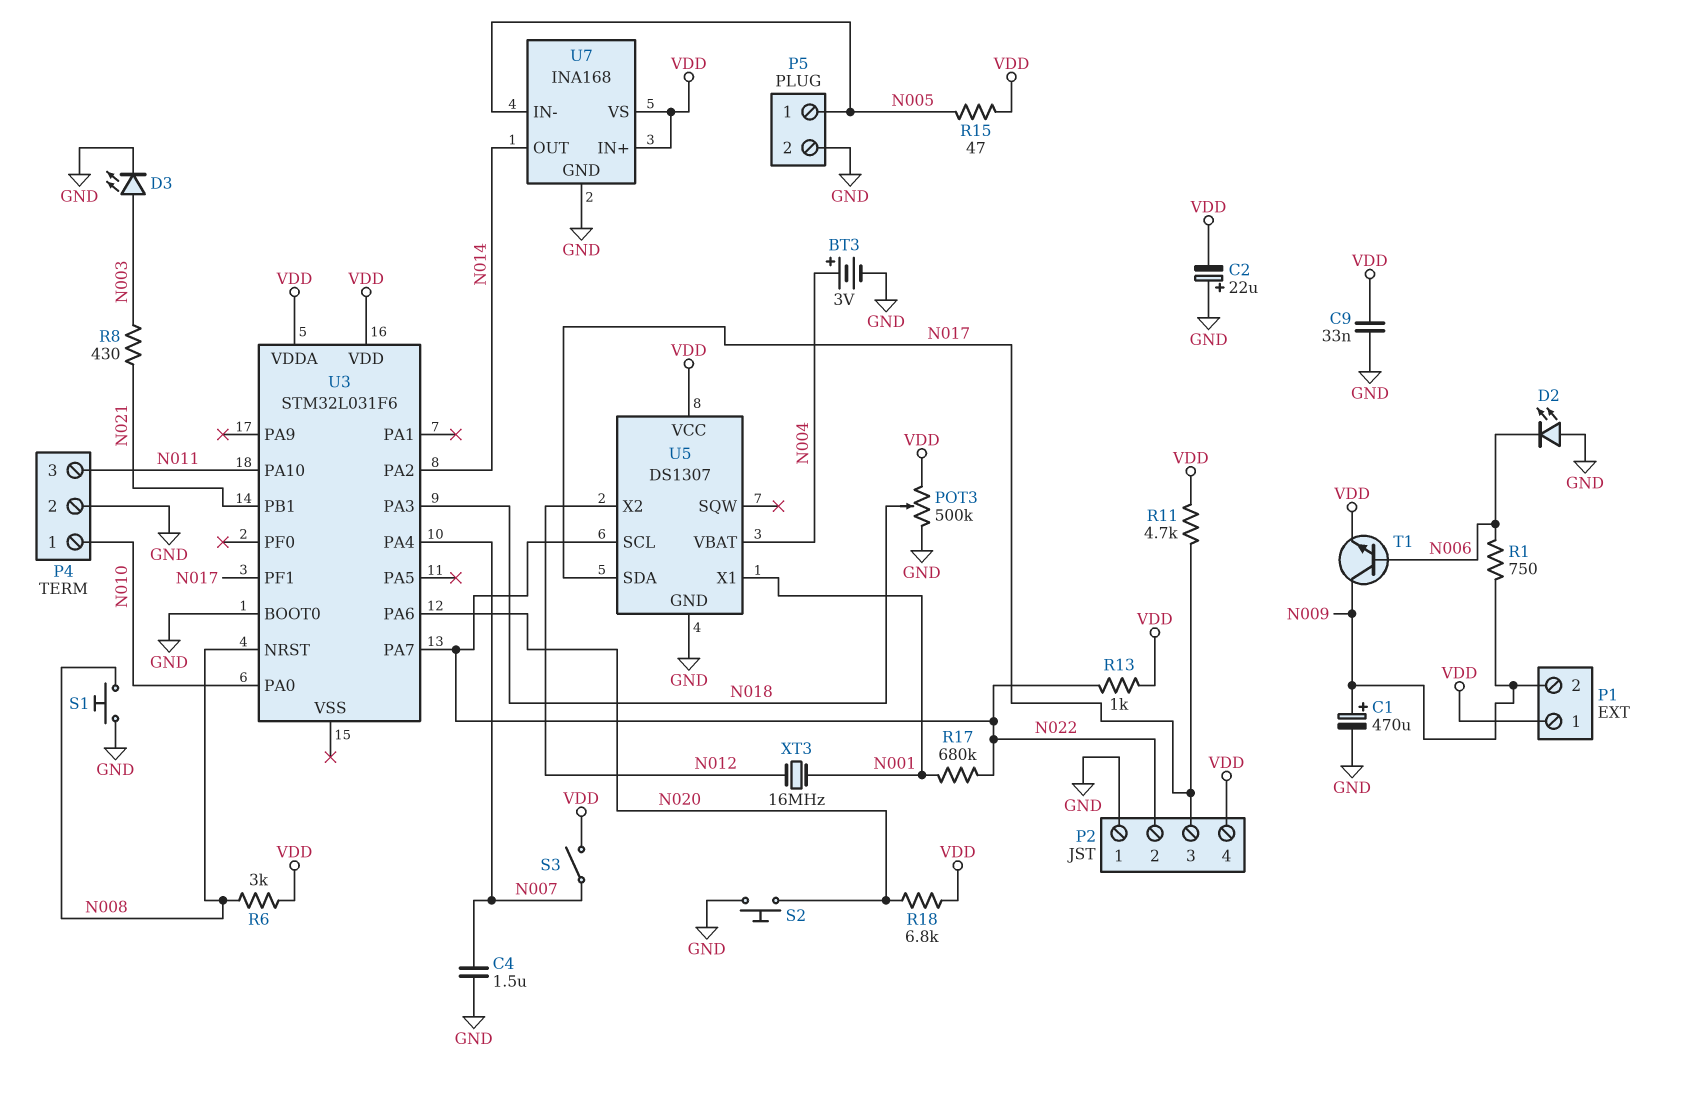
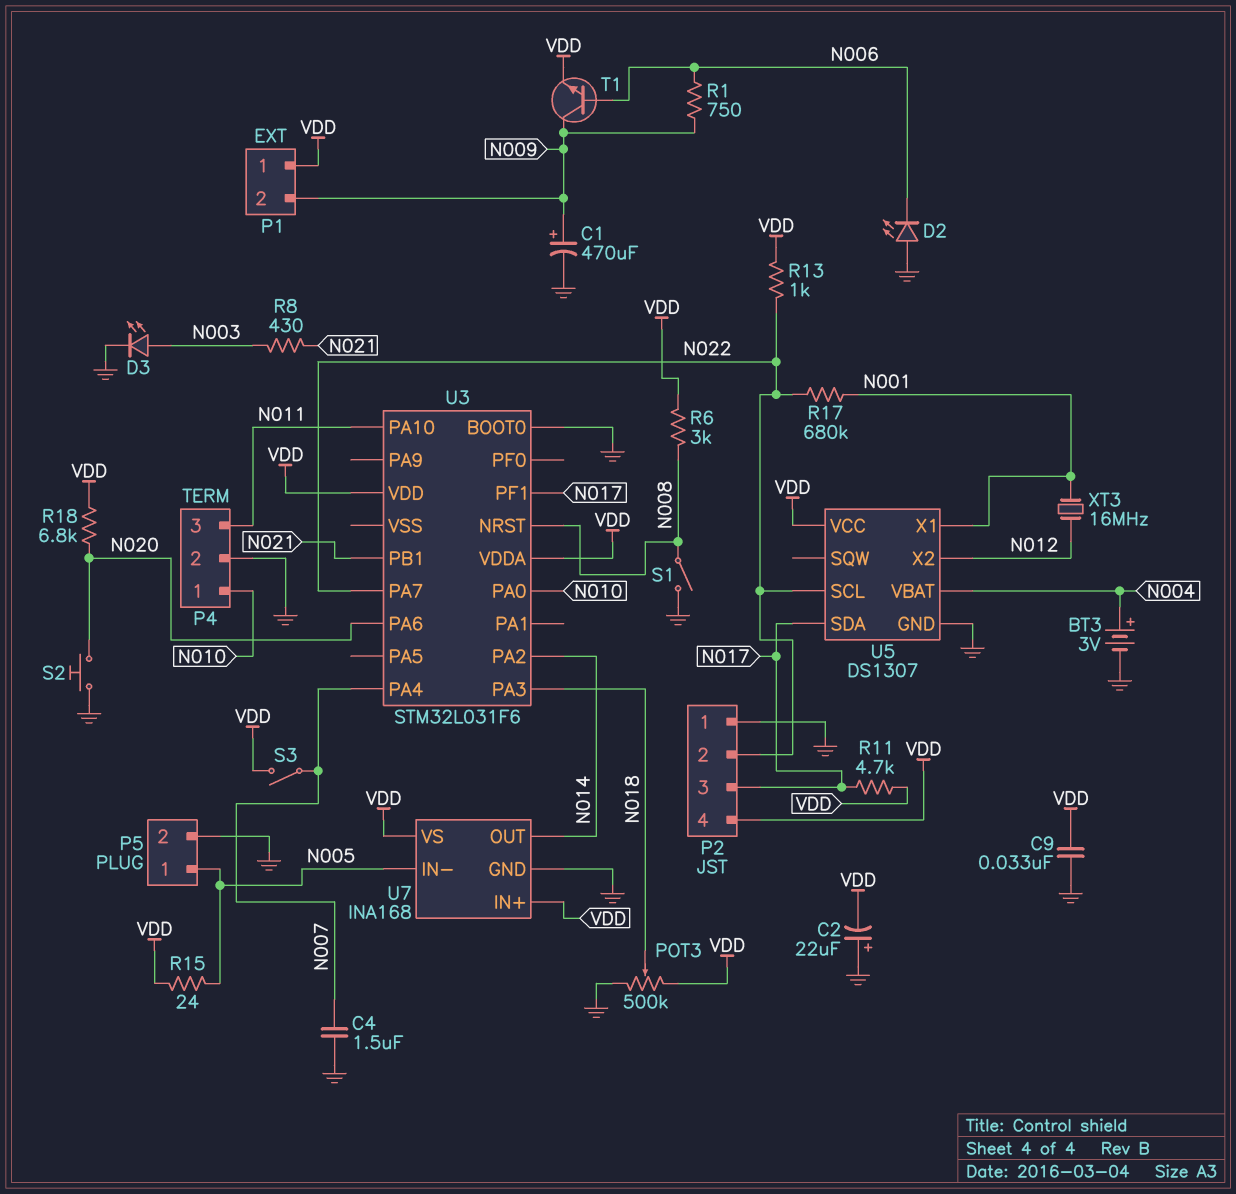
R15: 47 (N005, VDD) -> 24 (N005, VDD)
S1: button (GND, N008) -> switch (GND, N008)

